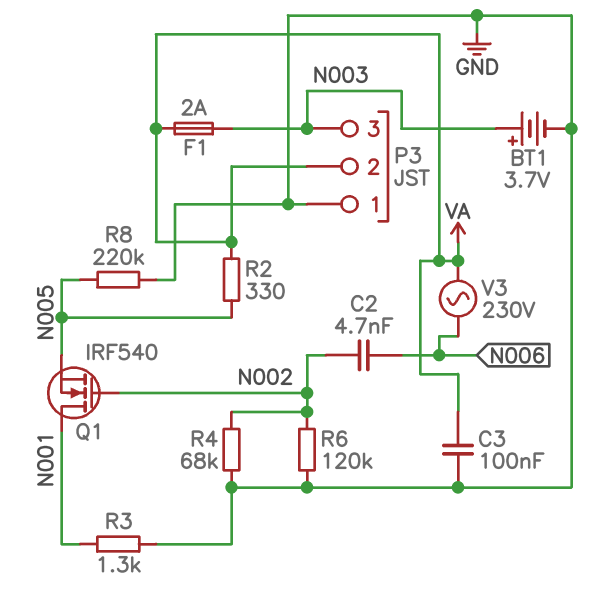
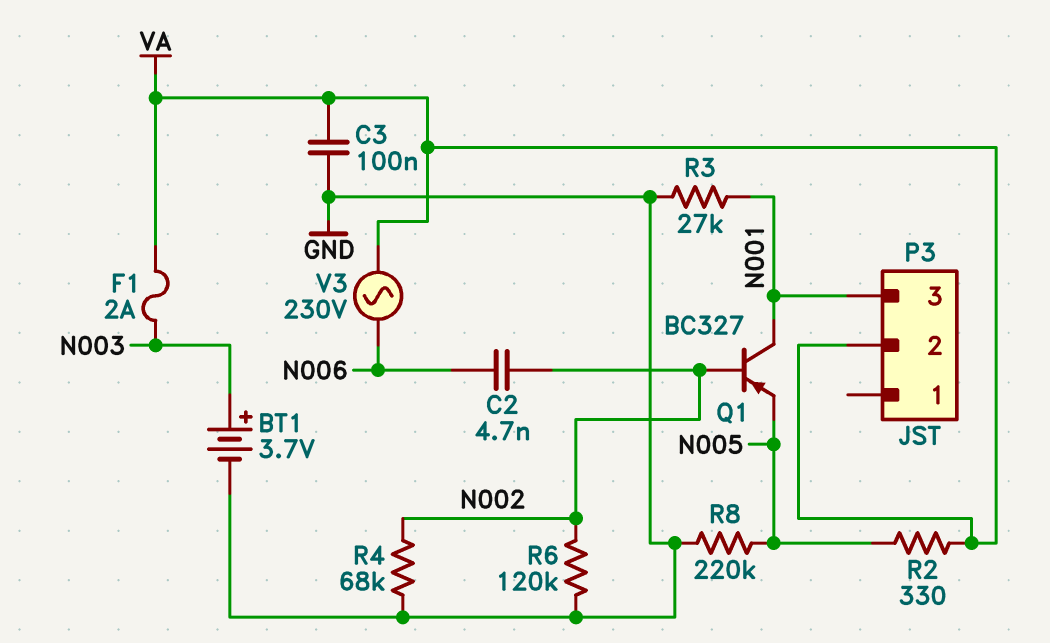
P3 pin 1: GND -> none
P3 pin 3: N003 -> N001
Q1: NMOS IRF540 (G N002, D N001, S N005) -> PNP BC327 (B N002, C N001, E N005)
R3: 1.3k (GND, N001) -> 27k (GND, N001)

